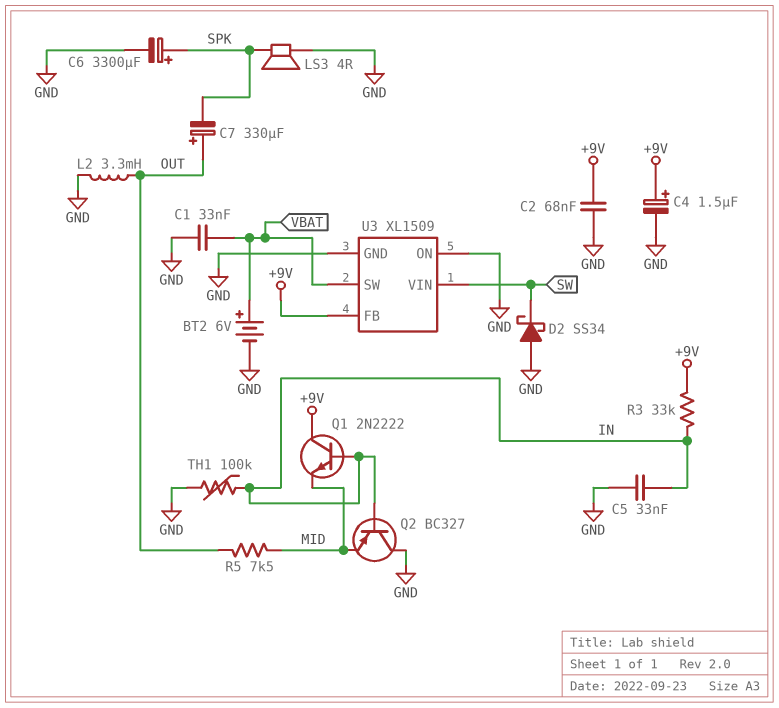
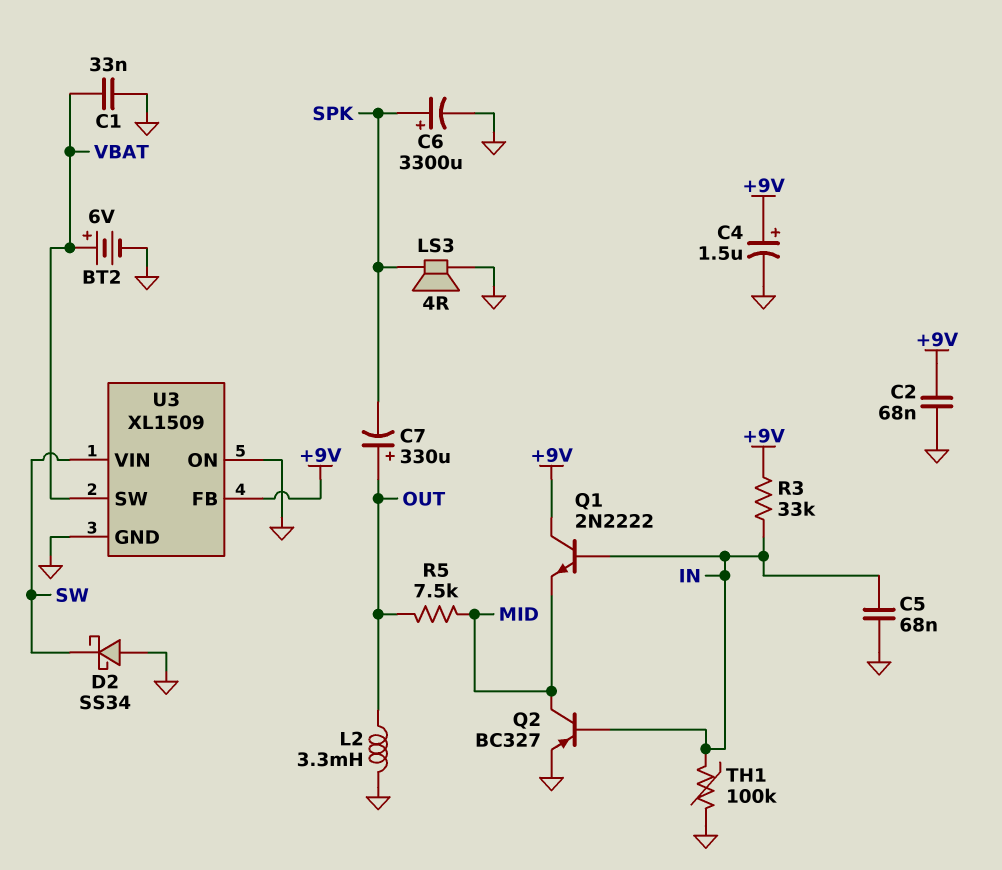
C5: 33nF (GND, IN) -> 68nF (GND, IN)
Q2: PNP BC327 (B IN, C GND, E MID) -> PNP BC327 (B IN, C MID, E GND)

